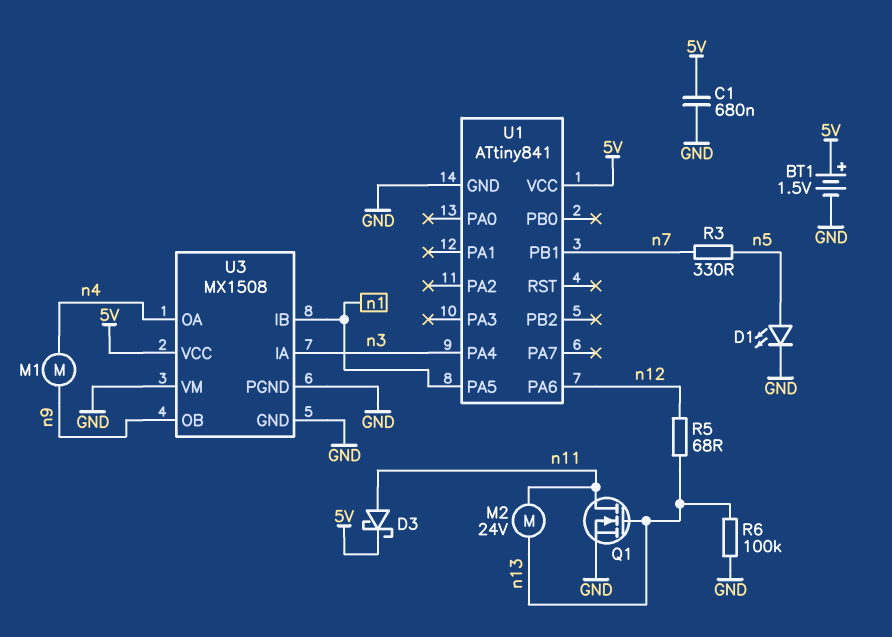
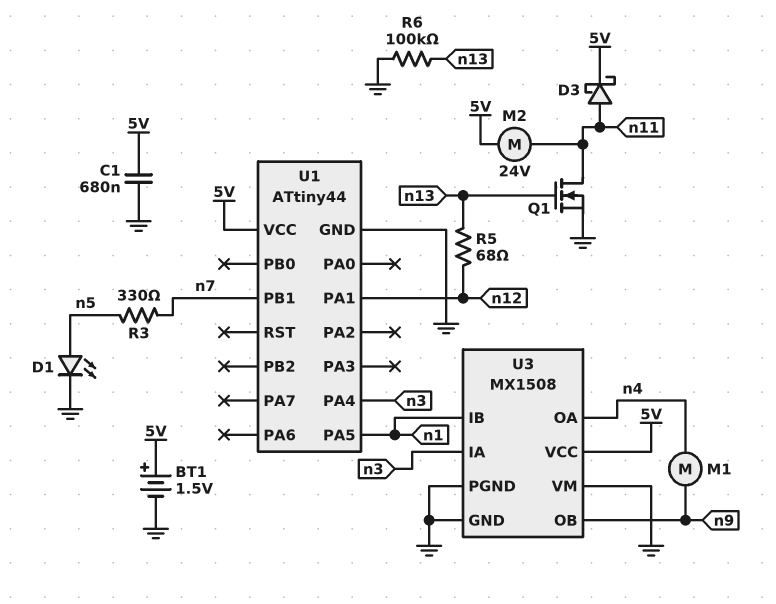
M2: motor 24V (n11, n13) -> motor 24V (5V, n11)
U1: ATtiny841 -> ATtiny44
U1 pin PA1: none -> n12
U1 pin PA6: n12 -> none

